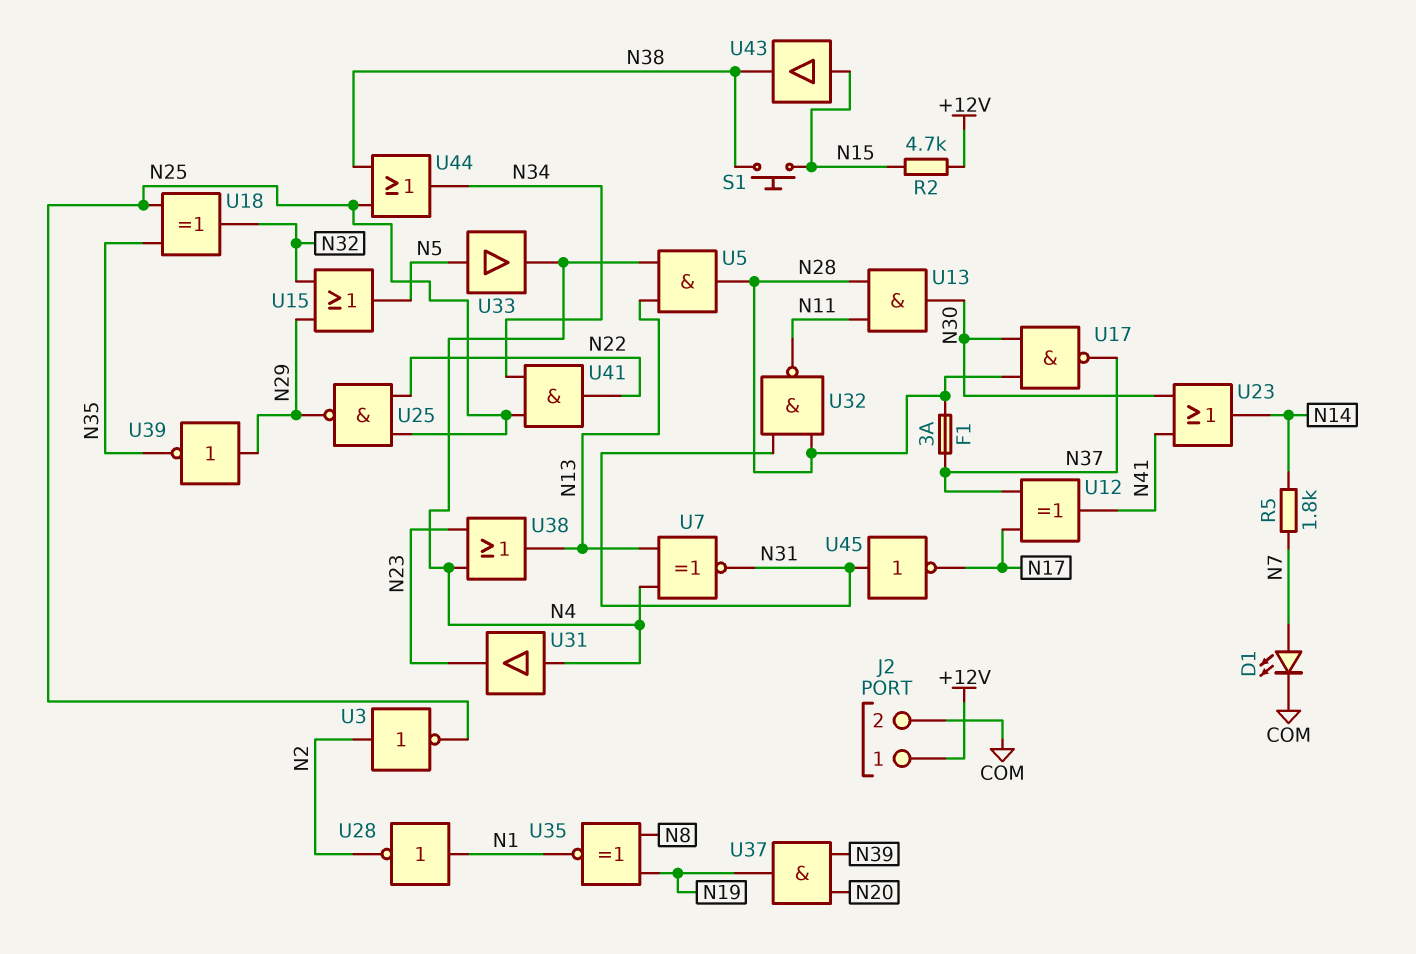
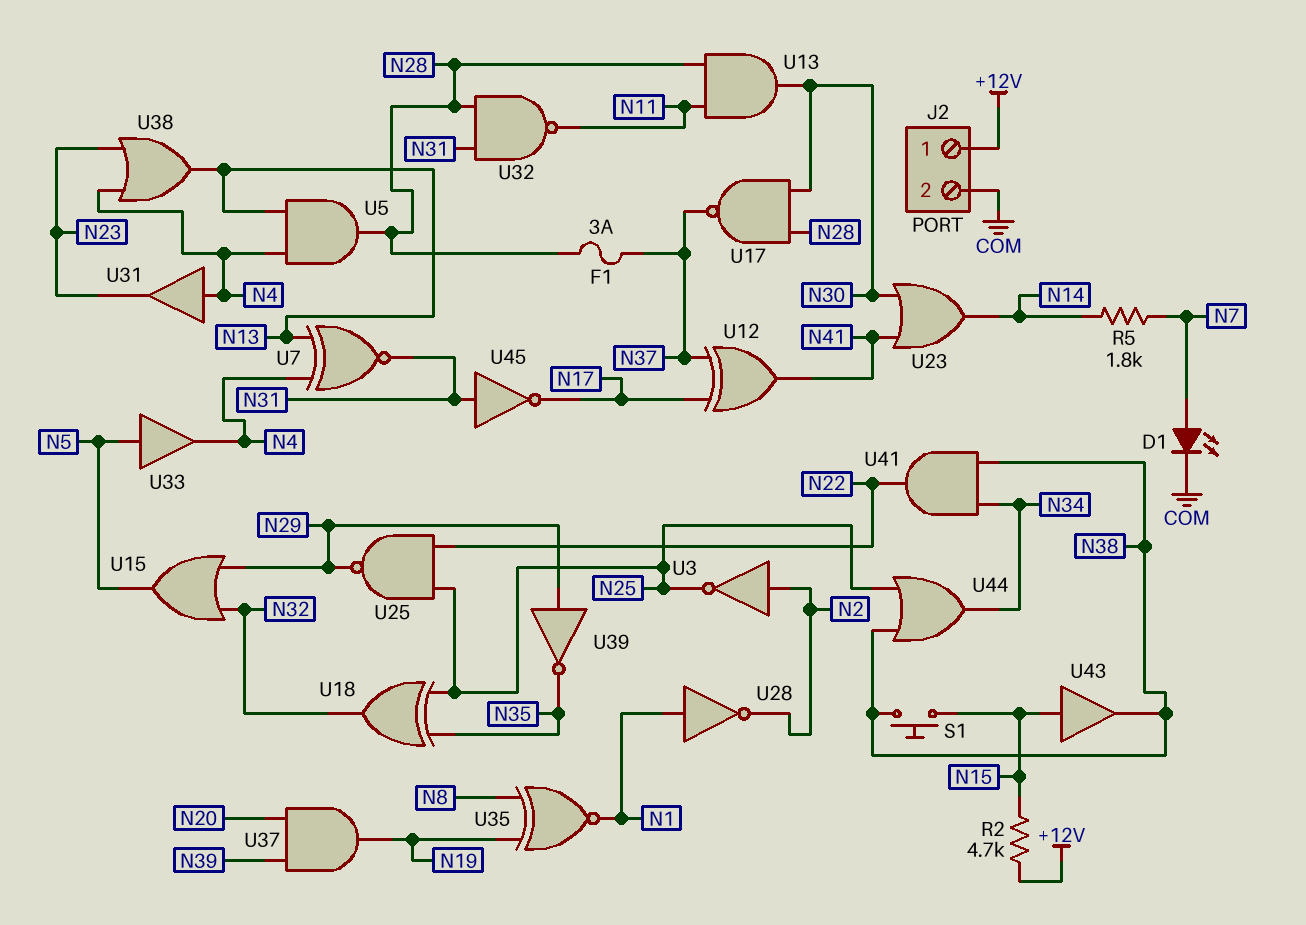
U41: AND (in N25, in N34, out N22) -> AND (in N34, in N38, out N22)

